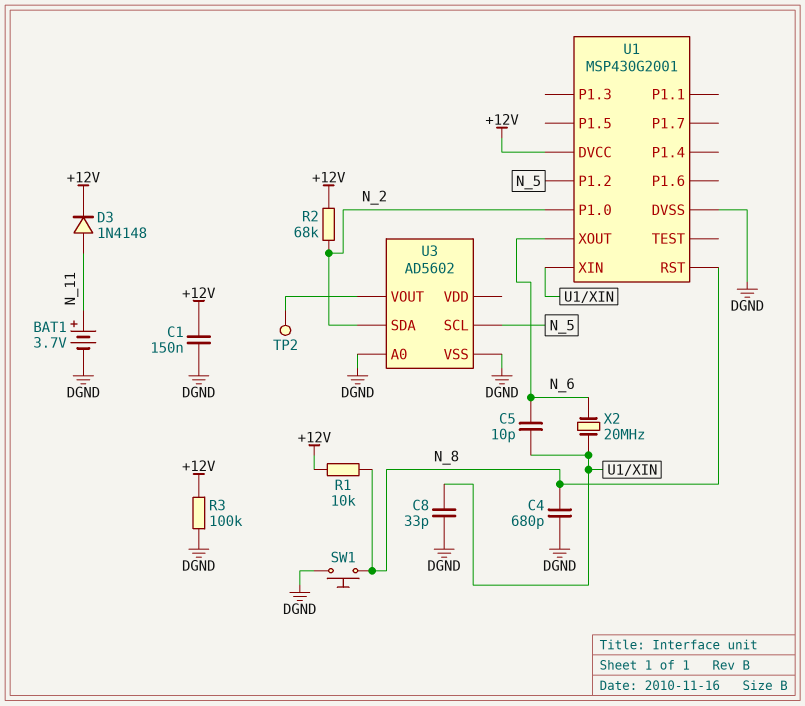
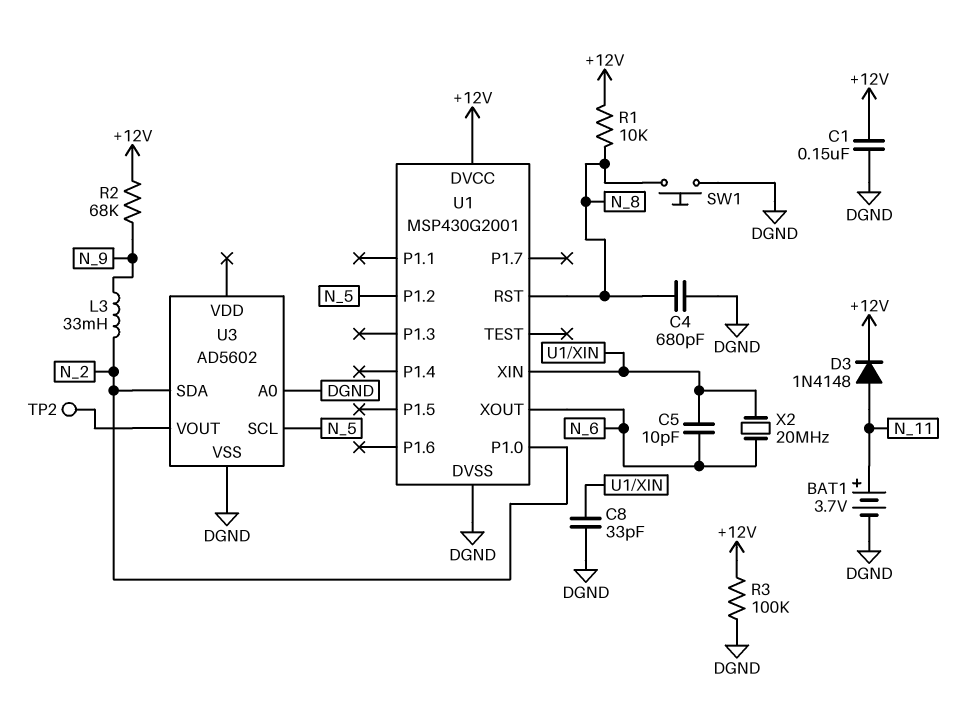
L3: none -> 33mH (N_2, N_9)
R2: 68k (+12V, N_2) -> 68k (+12V, N_9)

